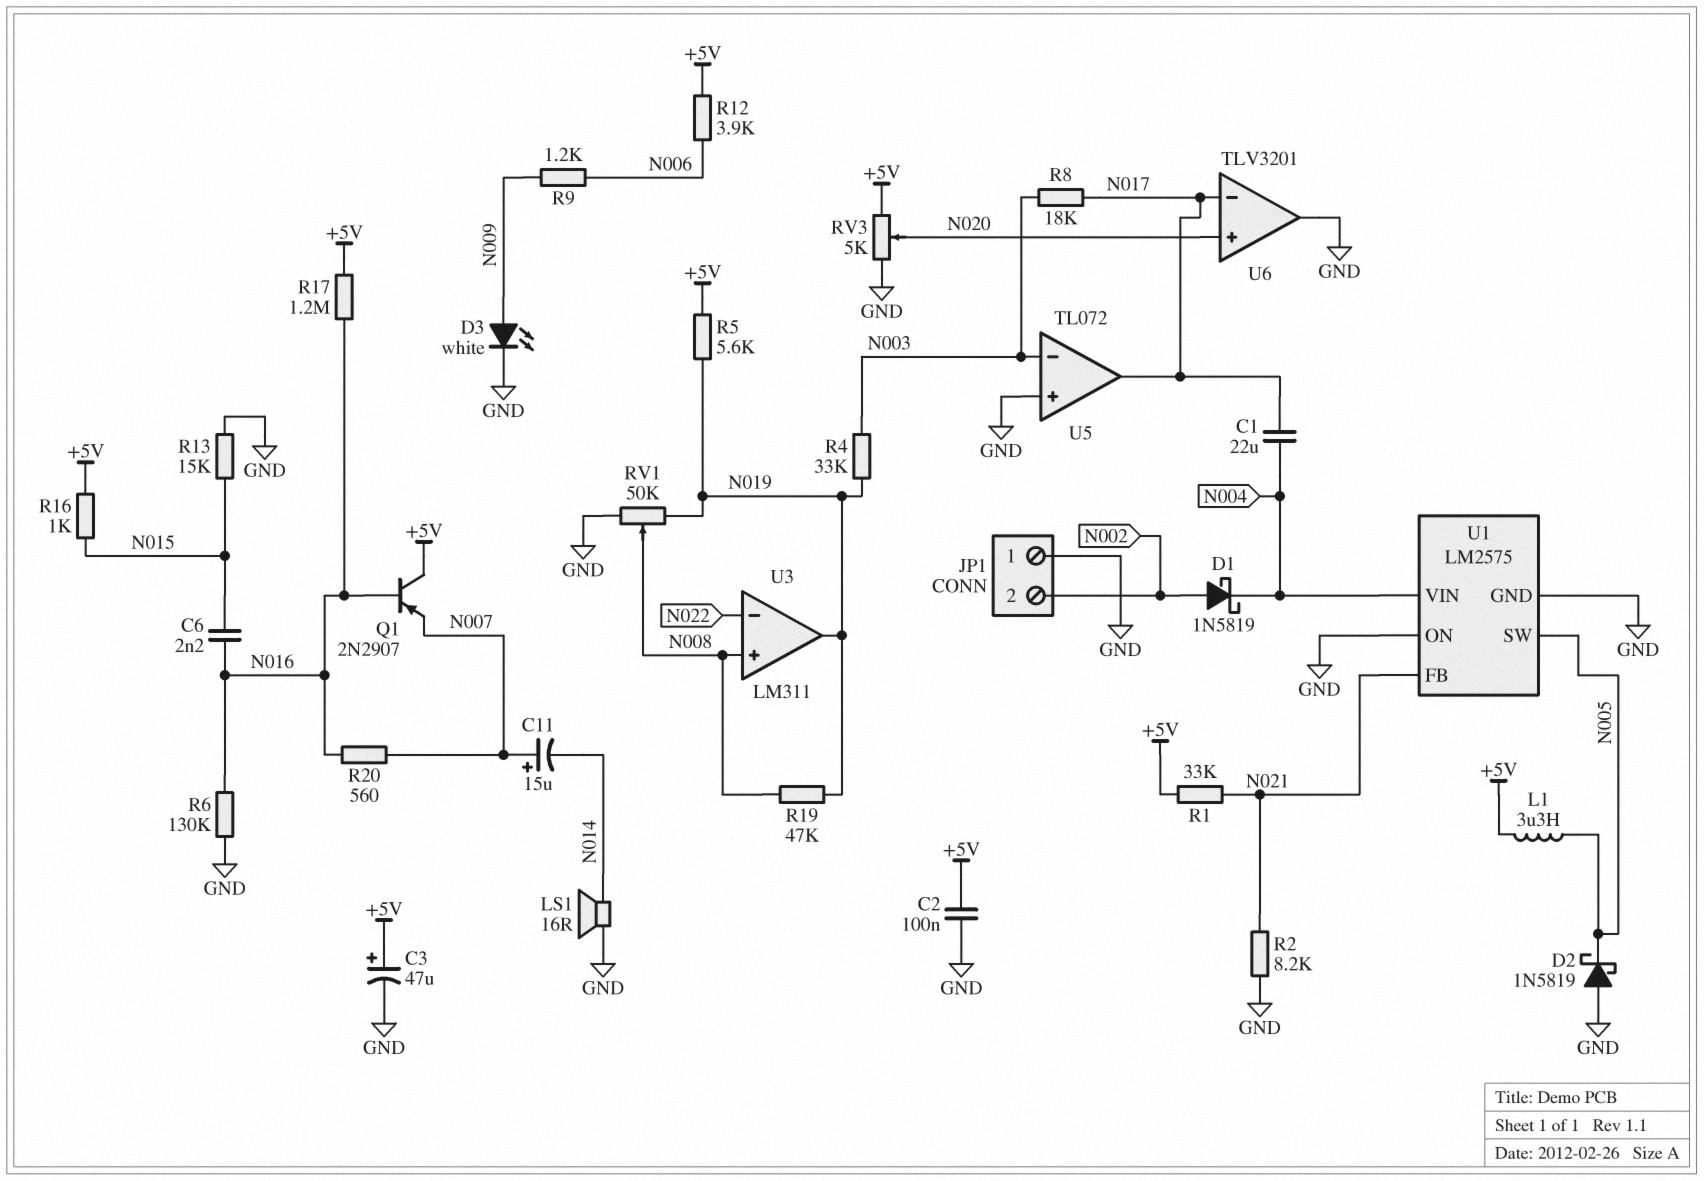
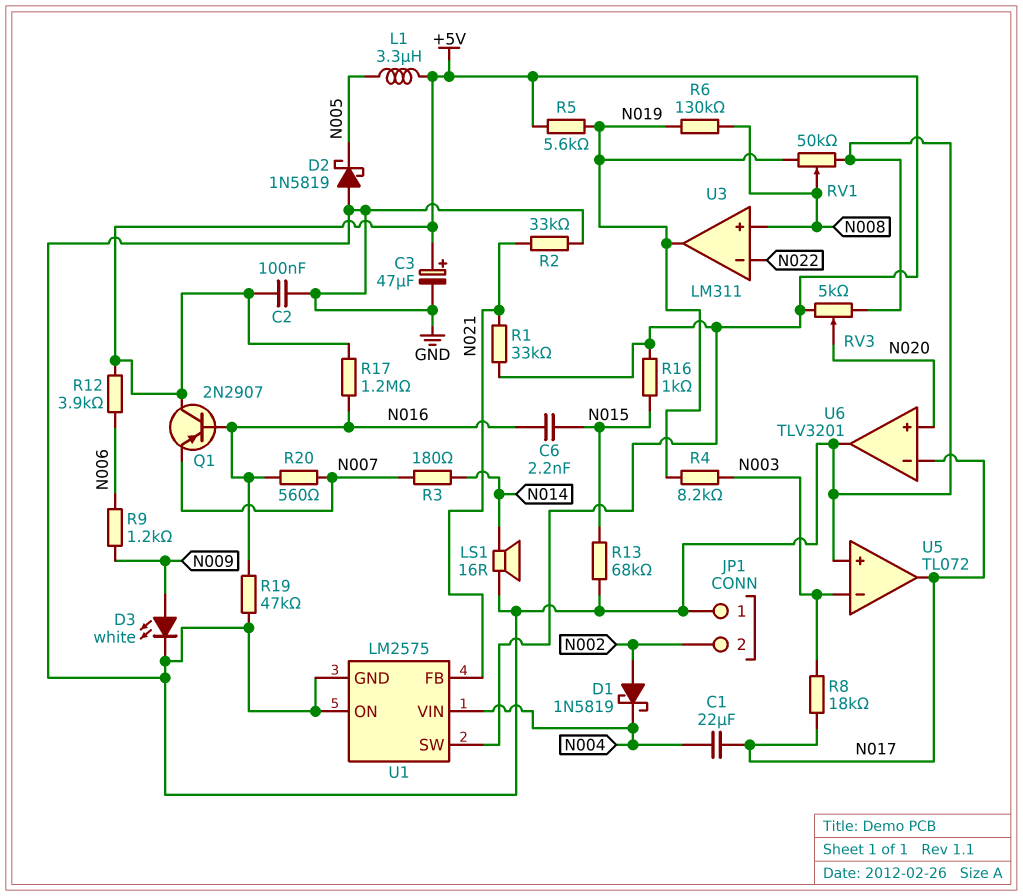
C11: 15uF (plus N007, minus N014) -> none
R2: 8.2k (GND, N021) -> 33k (GND, N021)
R3: none -> 180 (N007, N014)
R4: 33k (N003, N019) -> 8.2k (N003, N019)
R6: 130k (GND, N016) -> 130k (N008, N019)
R13: 15k (GND, N015) -> 68k (GND, N015)
R19: 47k (N008, N019) -> 47k (GND, N016)
U1 pin SW: N005 -> +5V

